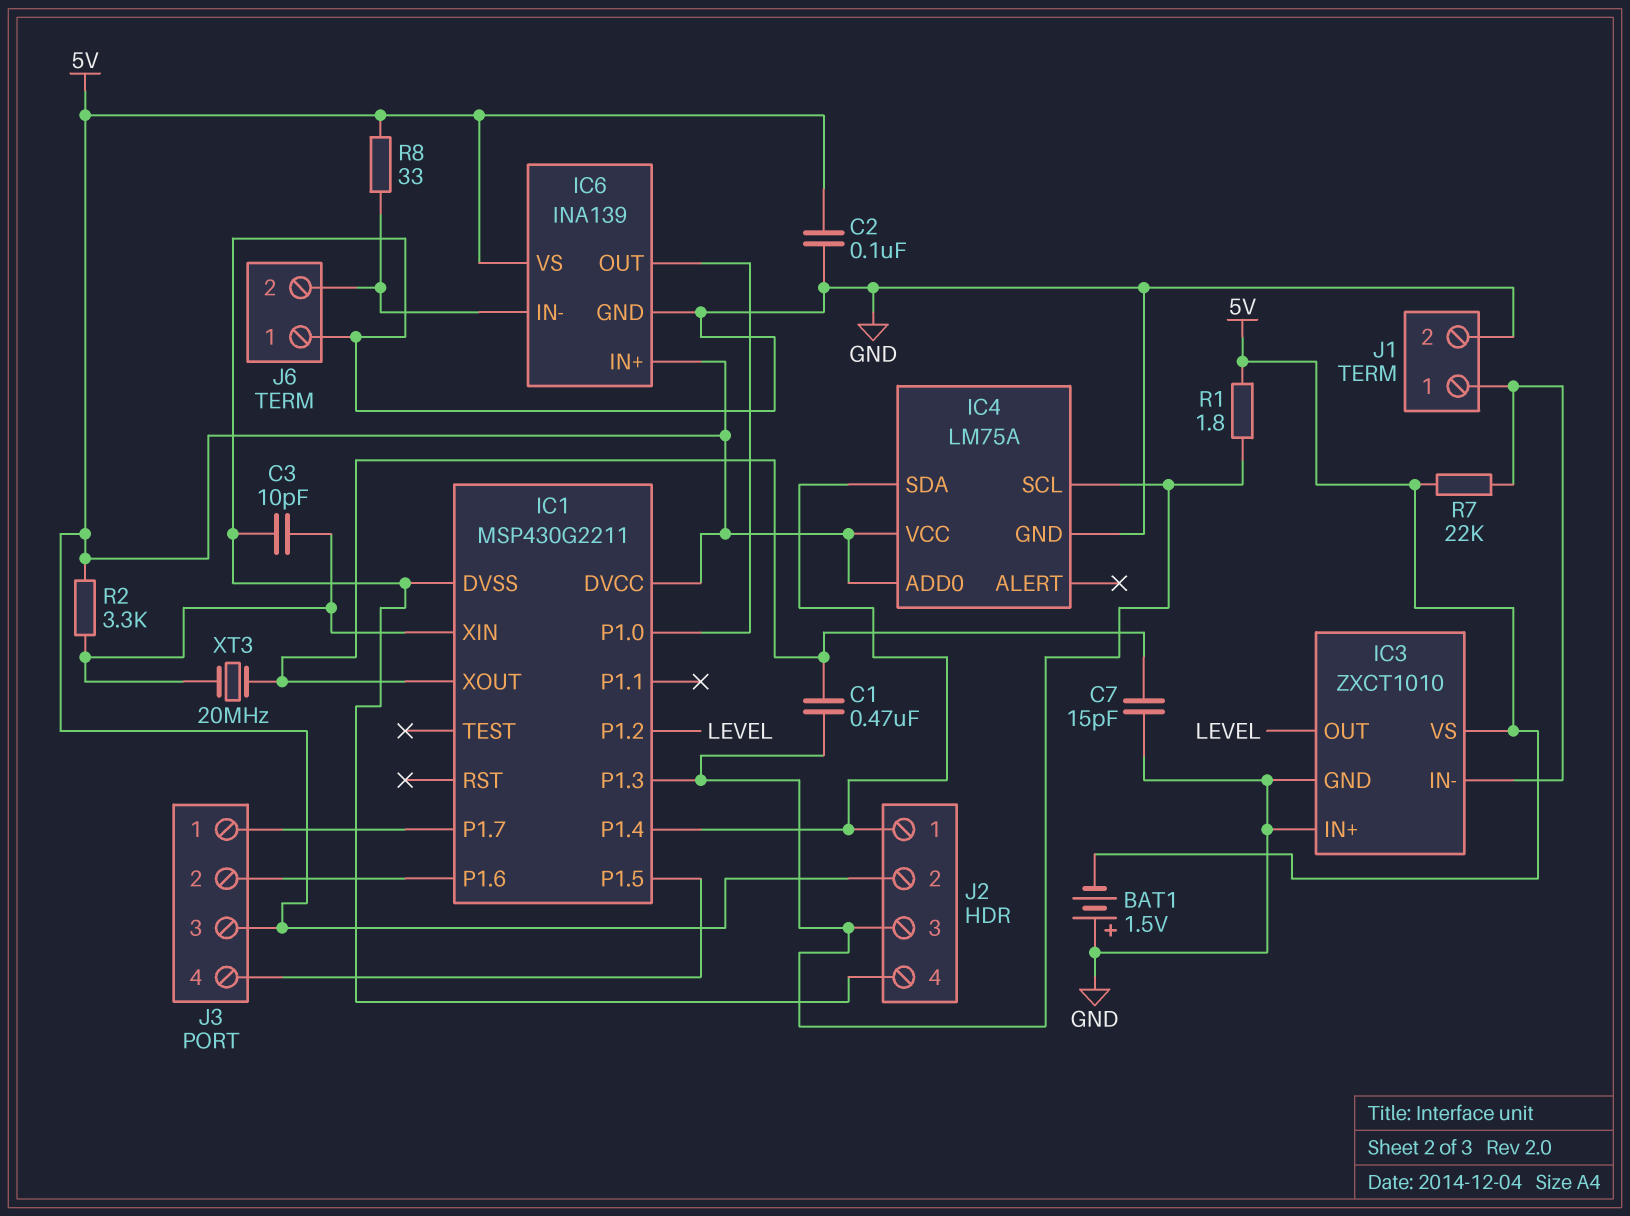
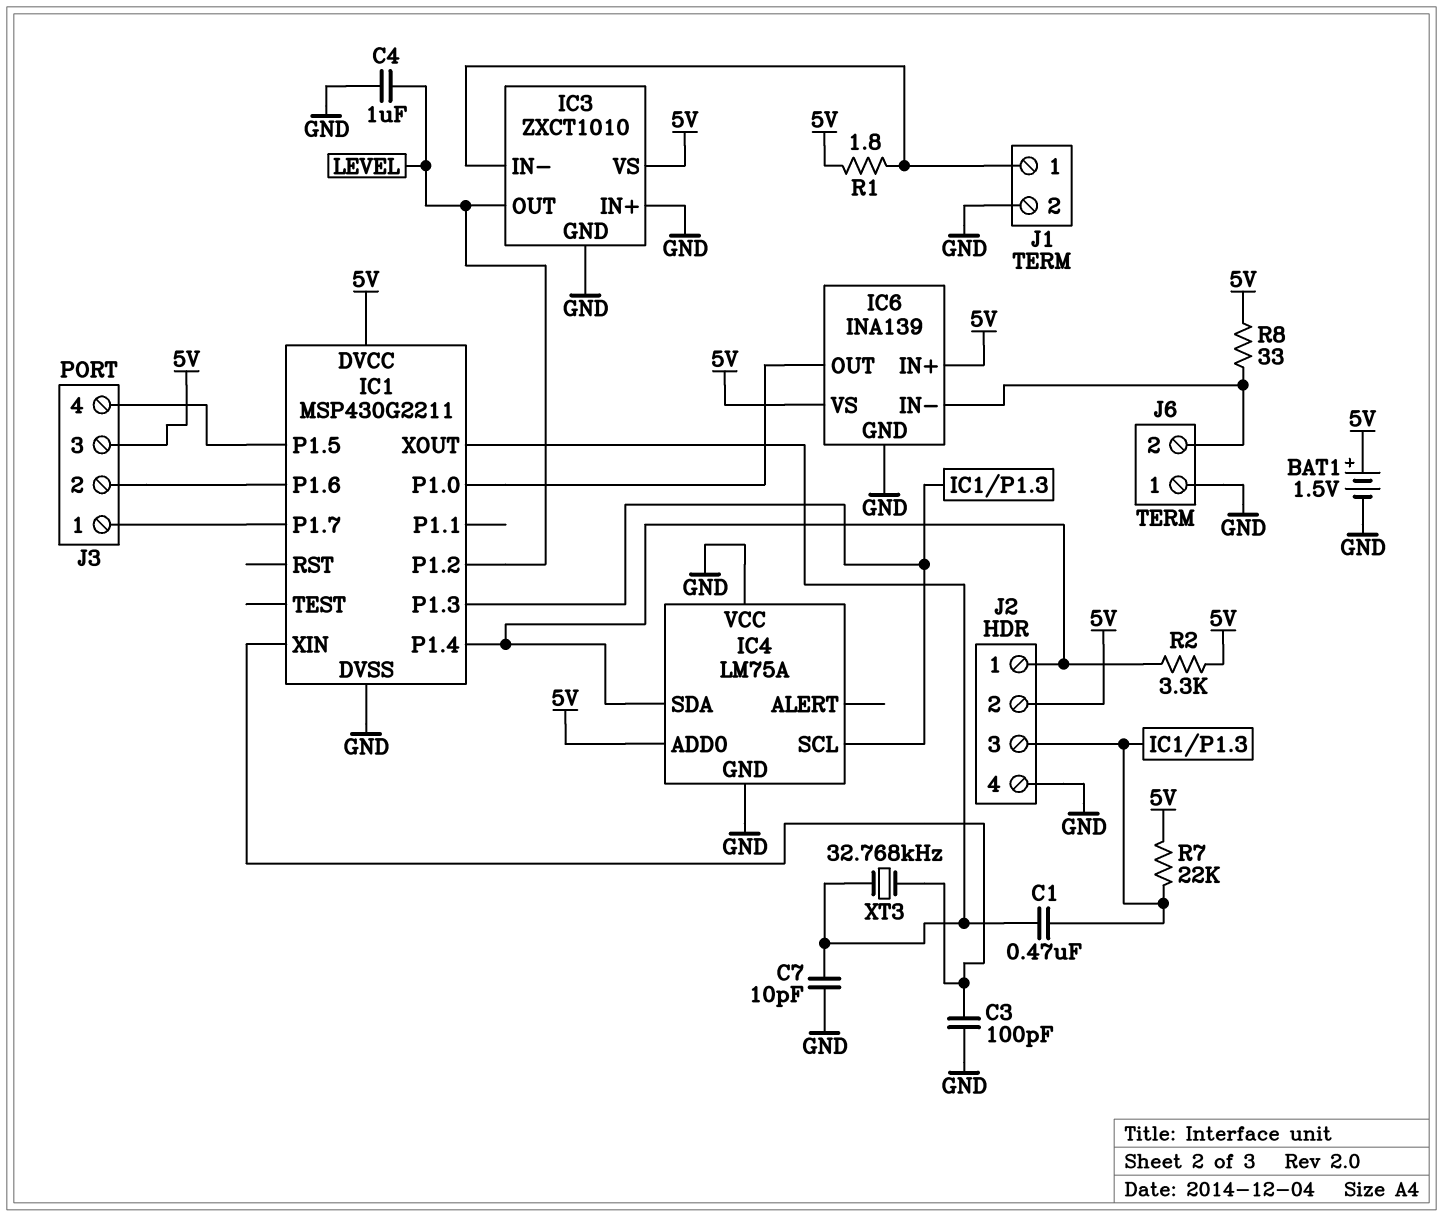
BAT1: 1.5V (plus GND, minus 5V) -> 1.5V (plus 5V, minus GND)
C2: 100nF (5V, GND) -> none
C3: 10pF (GND, IC1/XIN) -> 100pF (GND, IC1/XIN)
C4: none -> 1uF (GND, LEVEL)
C7: 15pF (GND, IC1/XOUT) -> 10pF (GND, IC1/XOUT)
IC4 pin VCC: 5V -> GND
R1: 1.8 (5V, IC1/P1.3) -> 1.8 (5V, IC3/IN-)
R2: 3.3k (5V, IC1/XIN) -> 3.3k (5V, IC1/P1.4)
R7: 22k (5V, IC3/IN-) -> 22k (5V, IC1/P1.3)
XT3: 20MHz (IC1/XIN, IC1/XOUT) -> 32.768kHz (IC1/XIN, IC1/XOUT)

